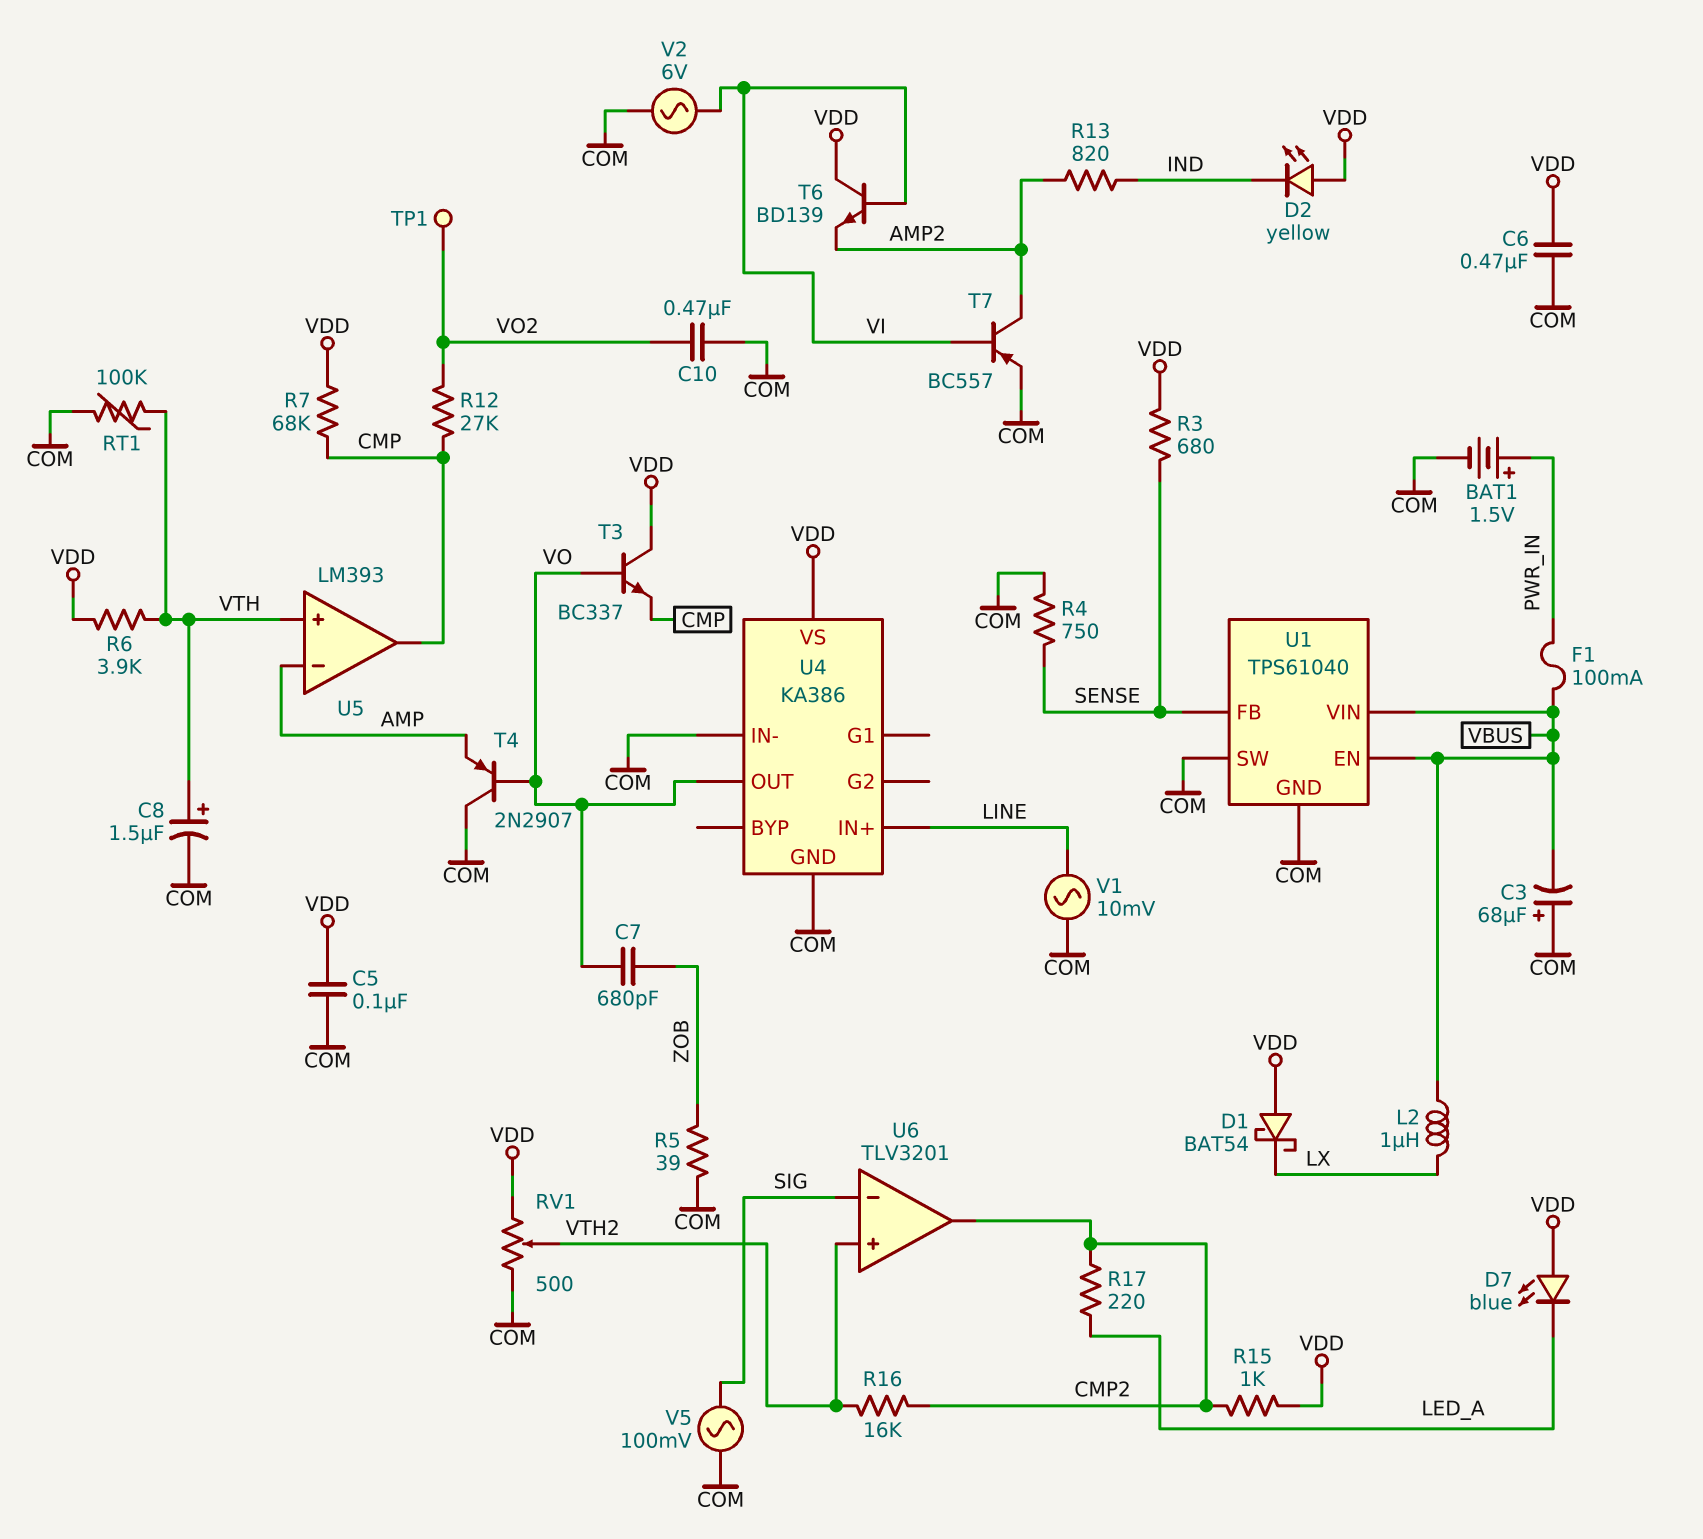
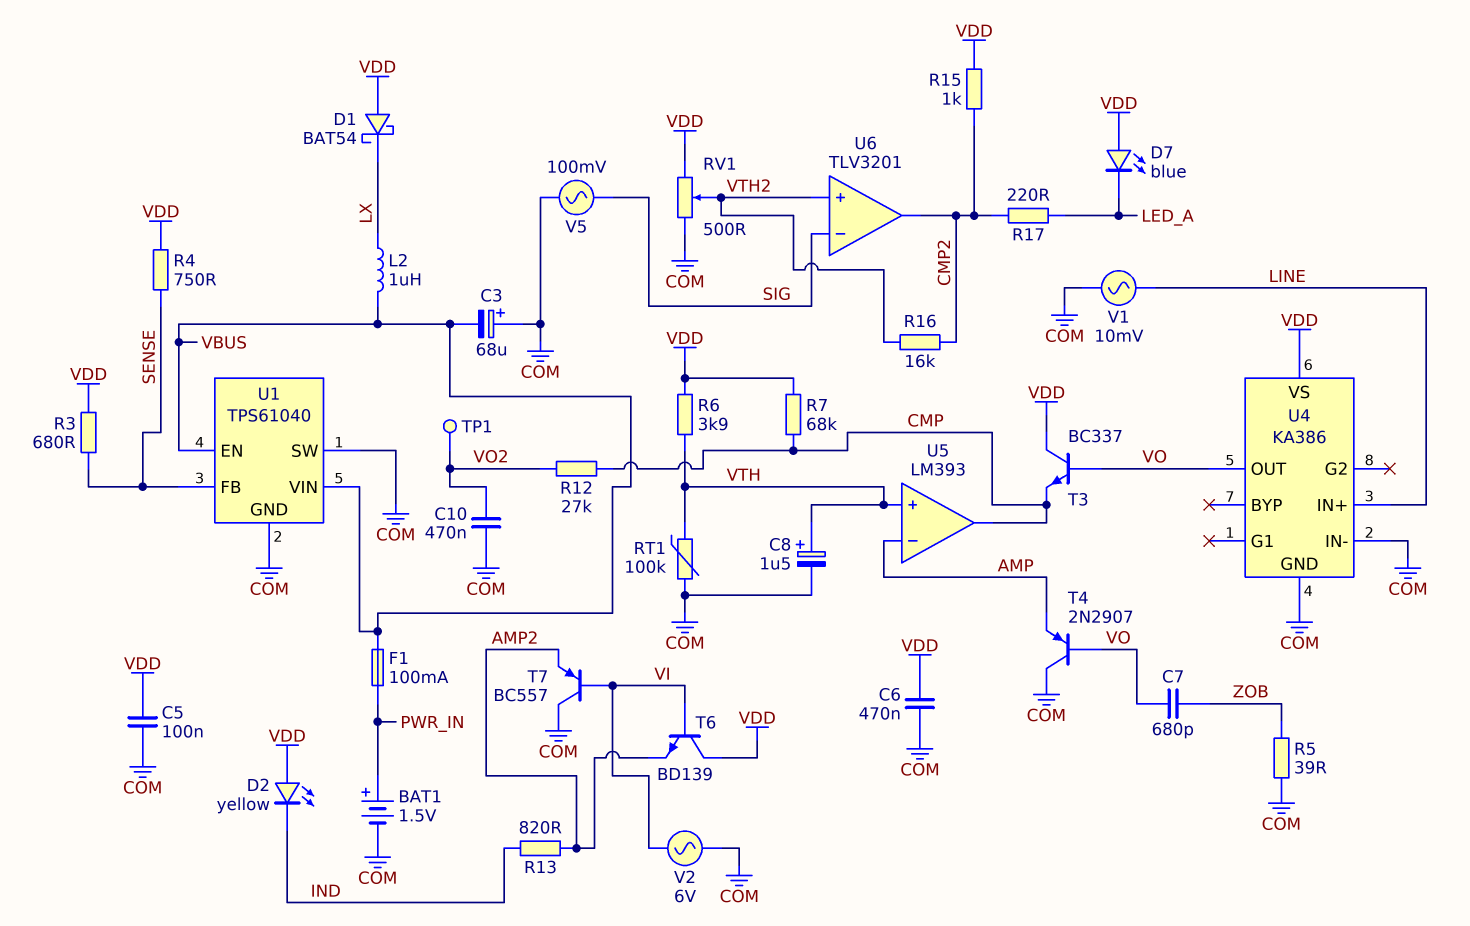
R4: 750 (COM, SENSE) -> 750 (SENSE, VDD)
T7: PNP BC557 (B VI, C AMP2, E COM) -> PNP BC557 (B VI, C COM, E AMP2)

